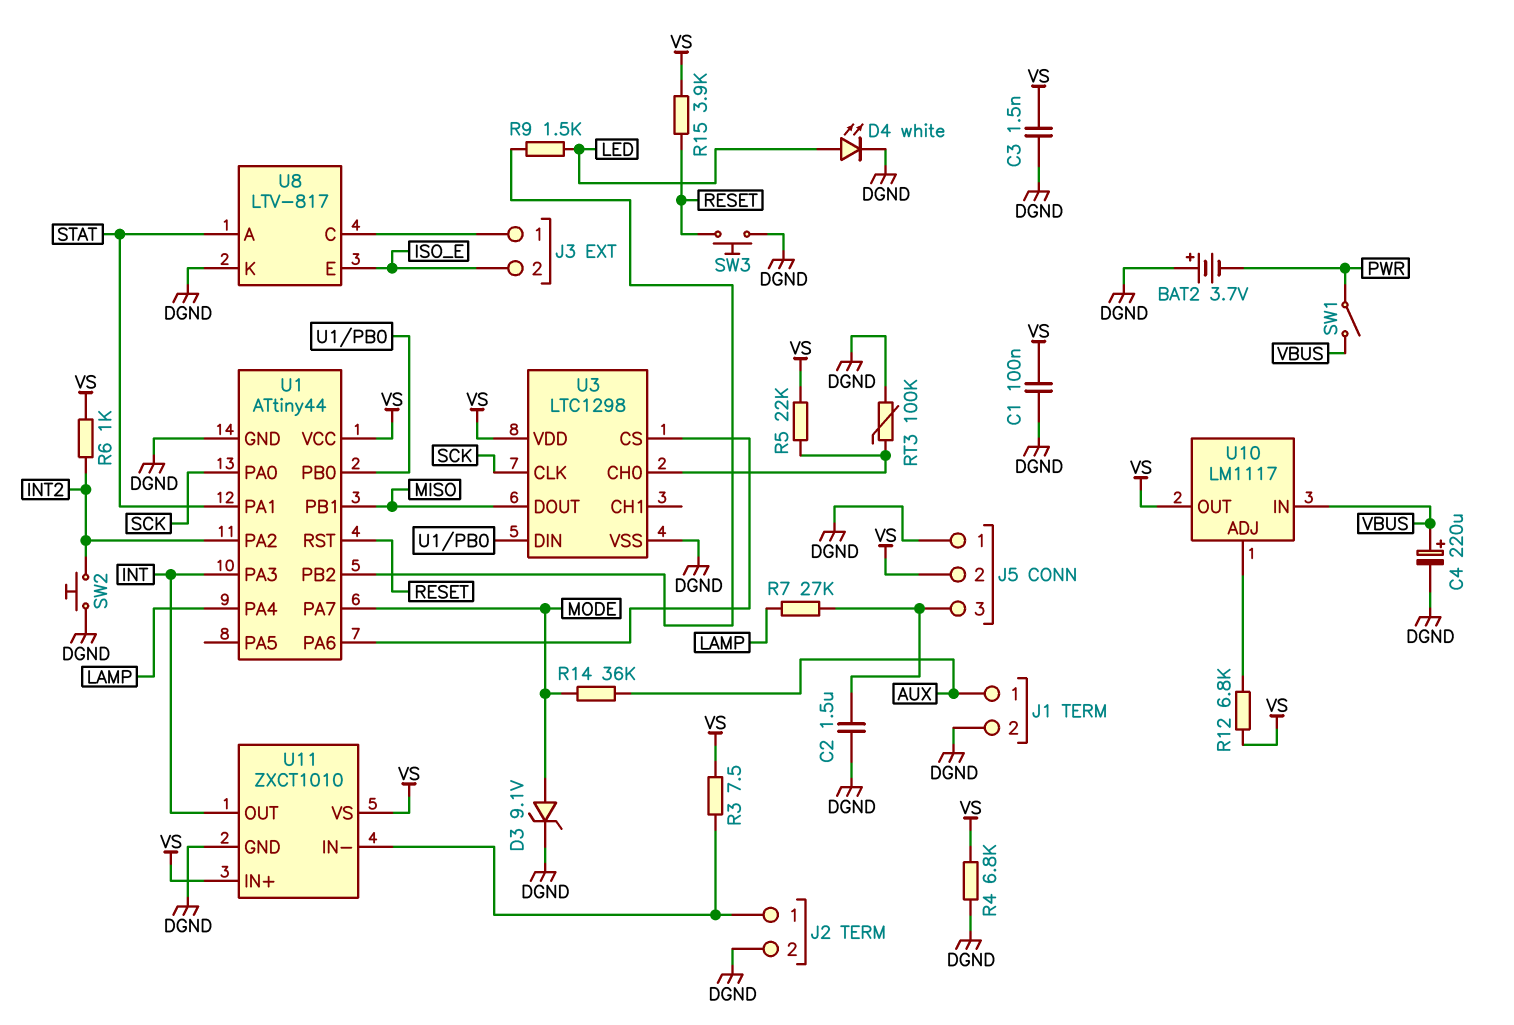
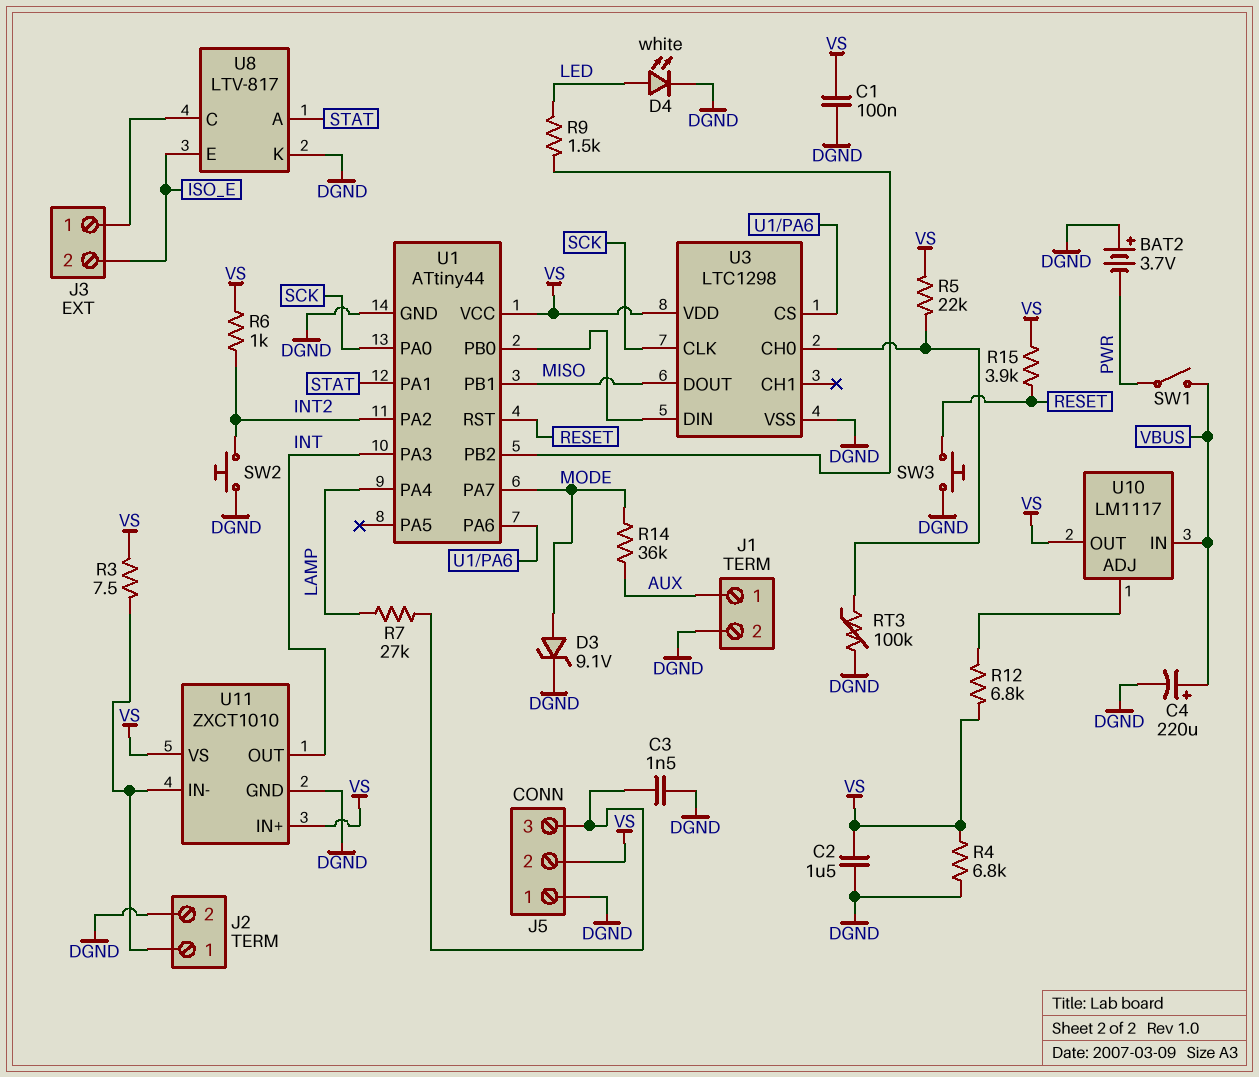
C2: 1.5uF (DGND, J5/3) -> 1.5uF (DGND, VS)
C3: 1.5nF (DGND, VS) -> 1.5nF (DGND, J5/3)

